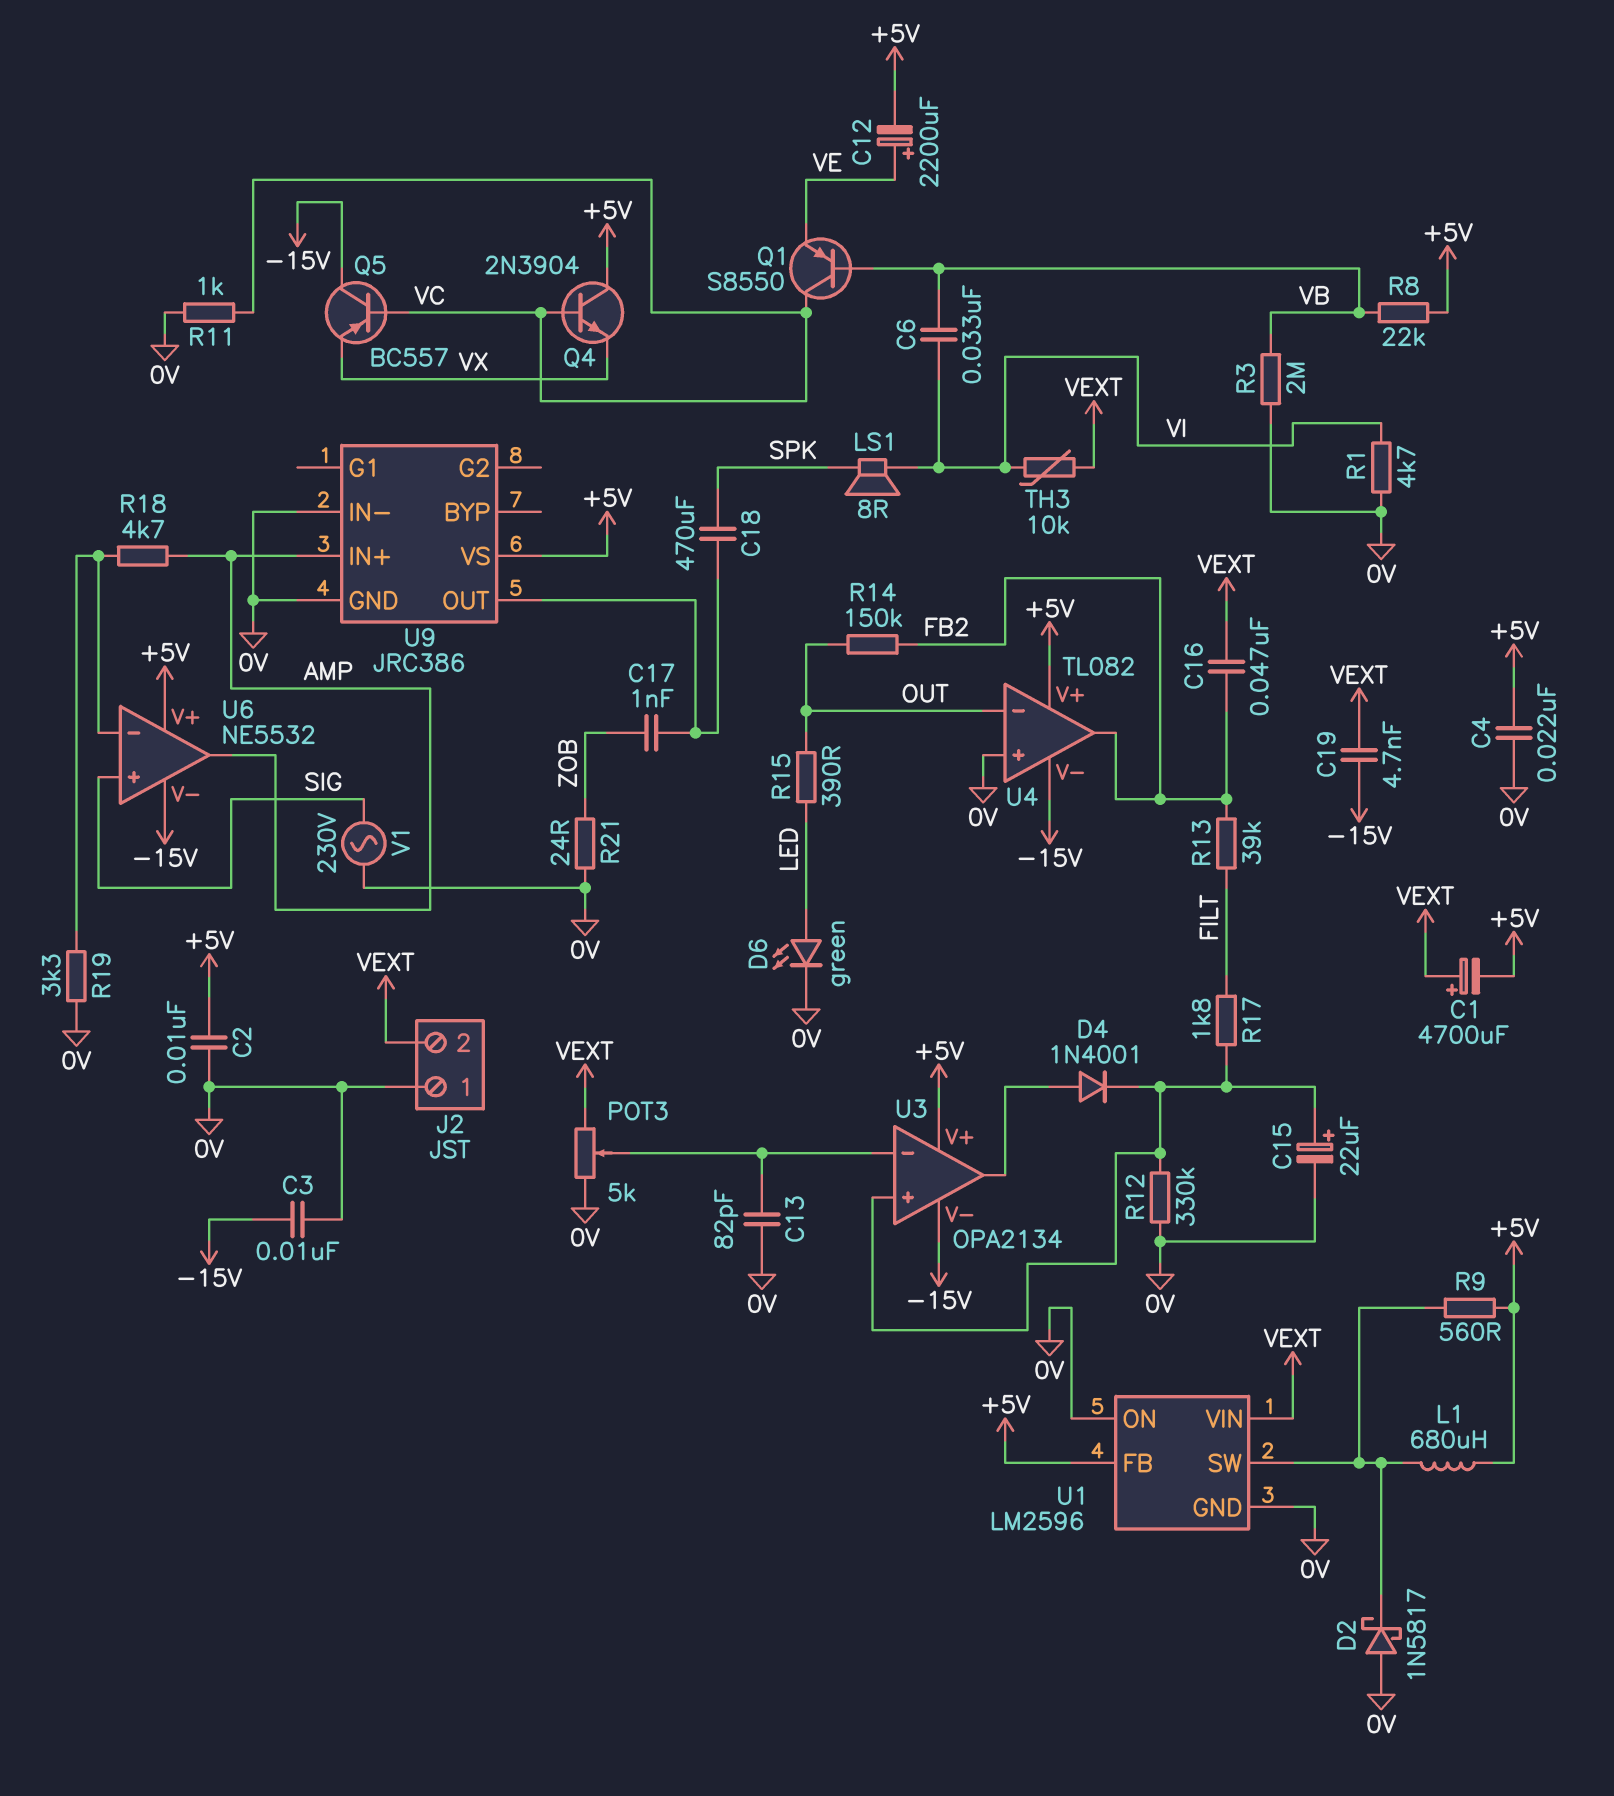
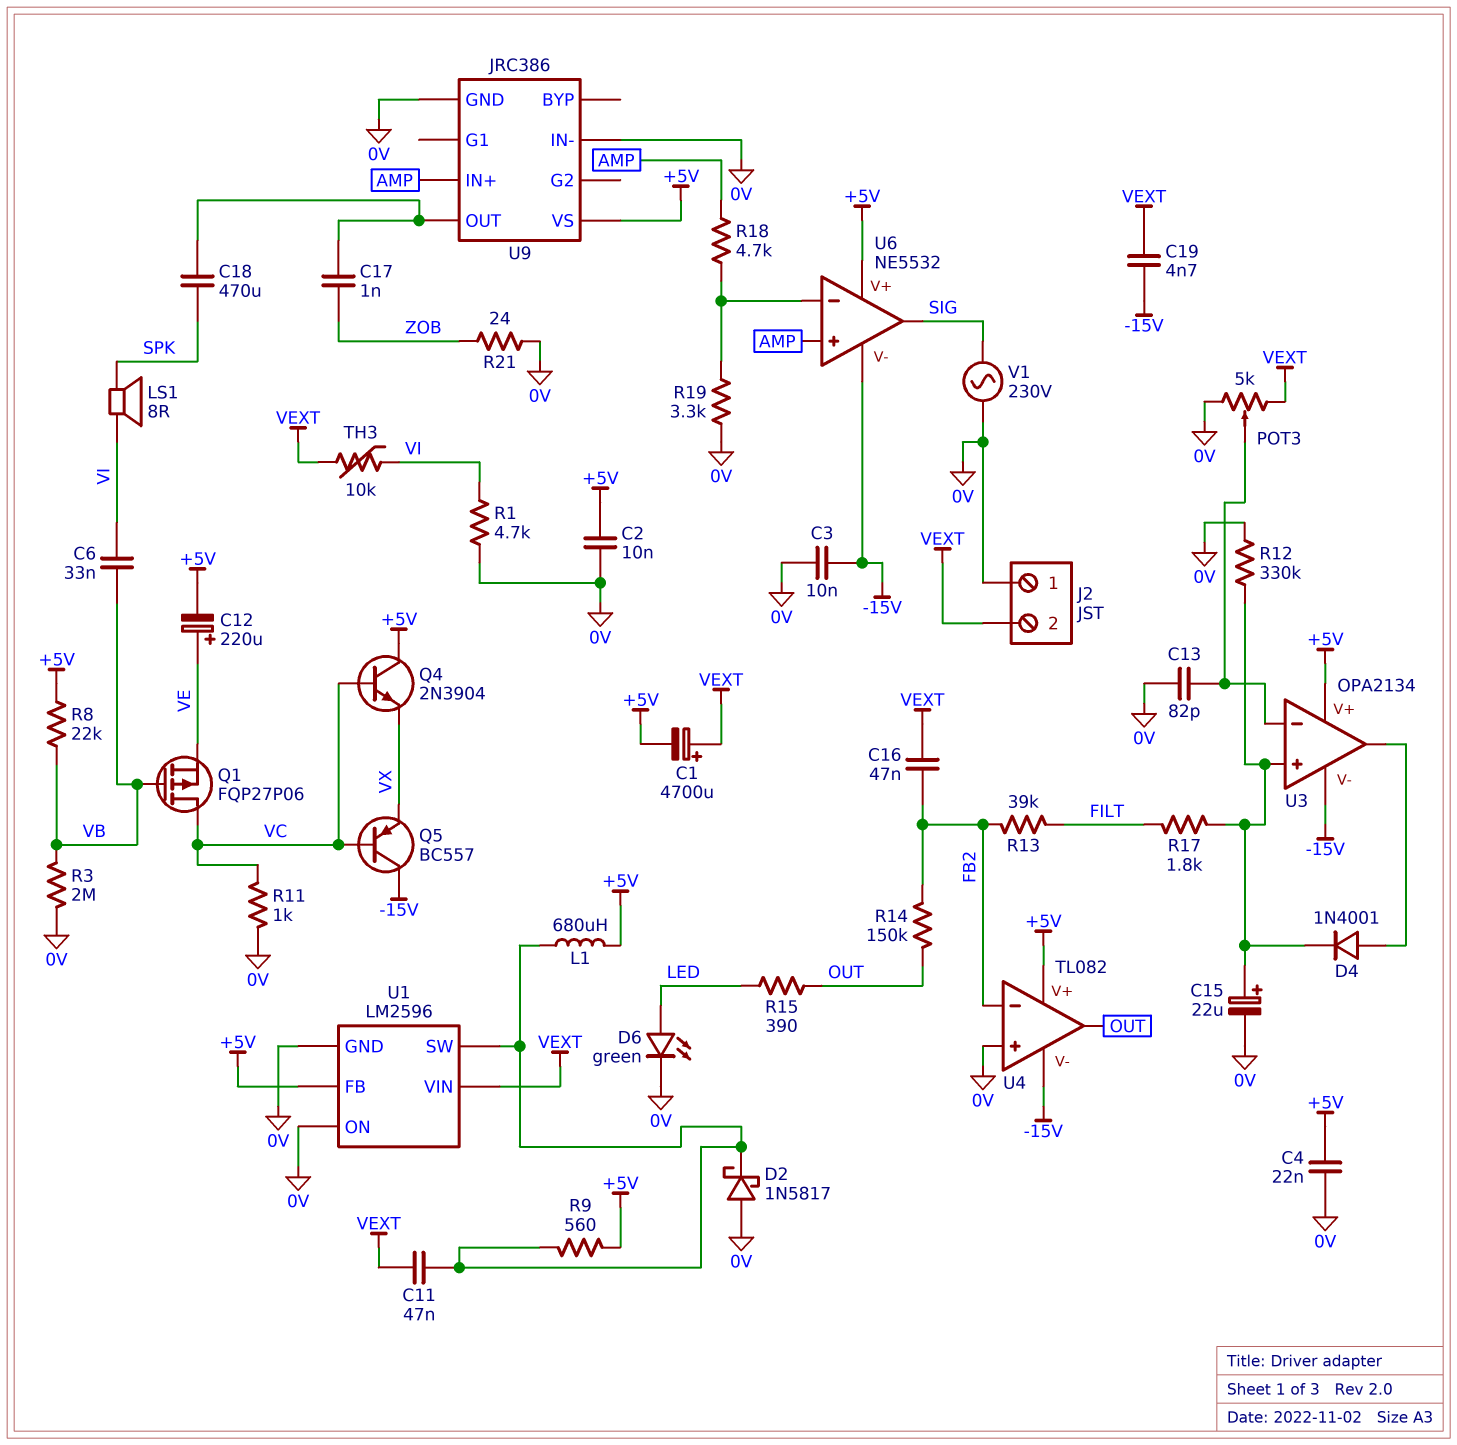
C11: none -> 47nF (U1/SW, VEXT)
C12: 2200uF (plus VE, minus +5V) -> 220uF (plus VE, minus +5V)
Q1: PNP S8550 (B VB, C VC, E VE) -> PMOS FQP27P06 (G VB, D VC, S VE)
U4 pin in-: OUT -> FB2
U4 pin out: FB2 -> OUT
U6 pin in+: SIG -> AMP
U6 pin out: AMP -> SIG

